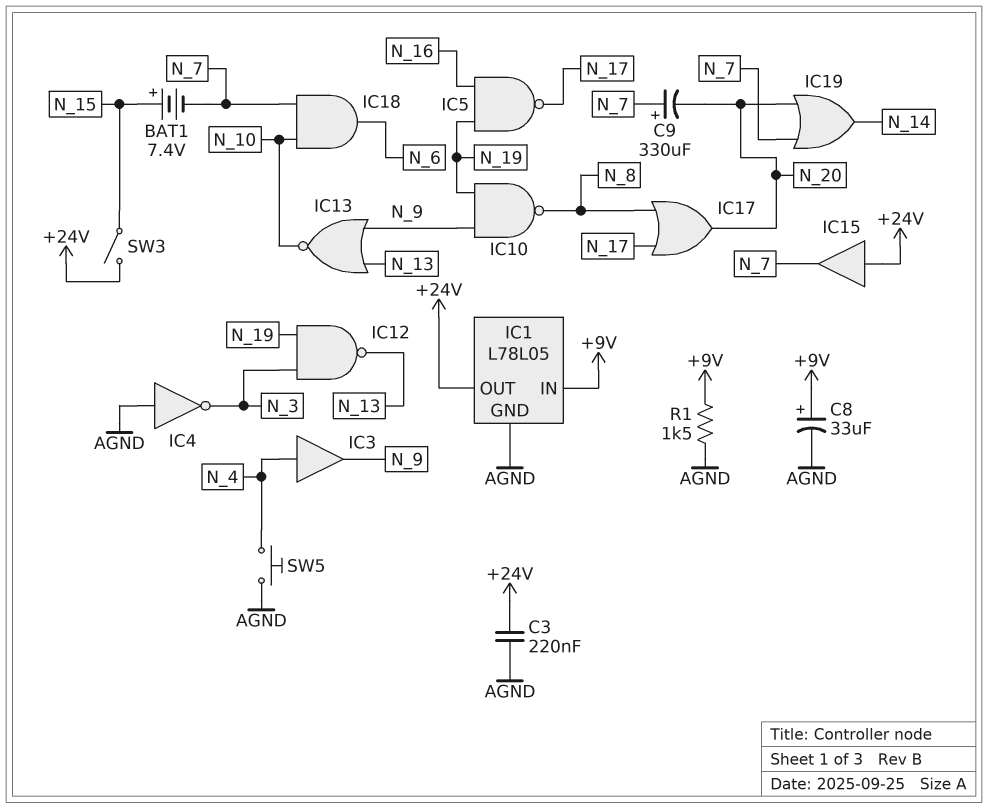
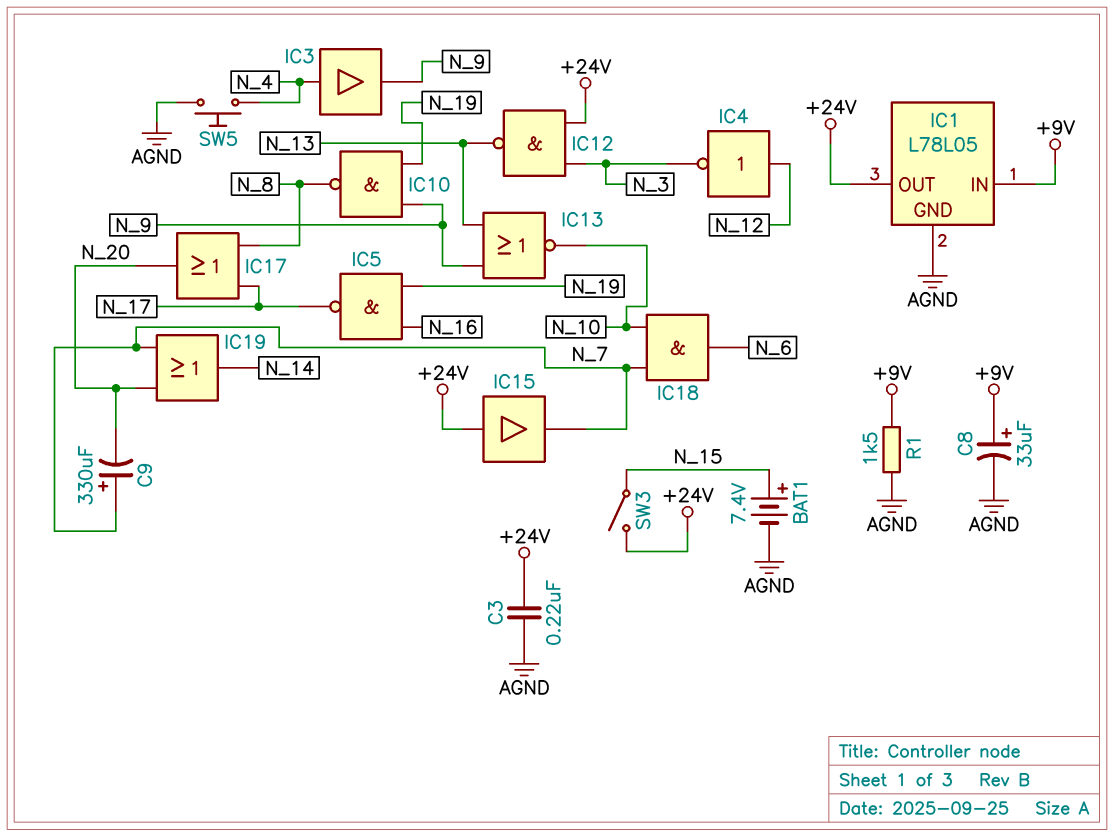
BAT1: 7.4V (plus N_15, minus N_7) -> 7.4V (plus N_15, minus AGND)
IC4: NOT (in AGND, out N_3) -> NOT (in N_12, out N_3)
IC12: NAND (in N_3, in N_19, out N_13) -> NAND (in +24V, in N_3, out N_13)

